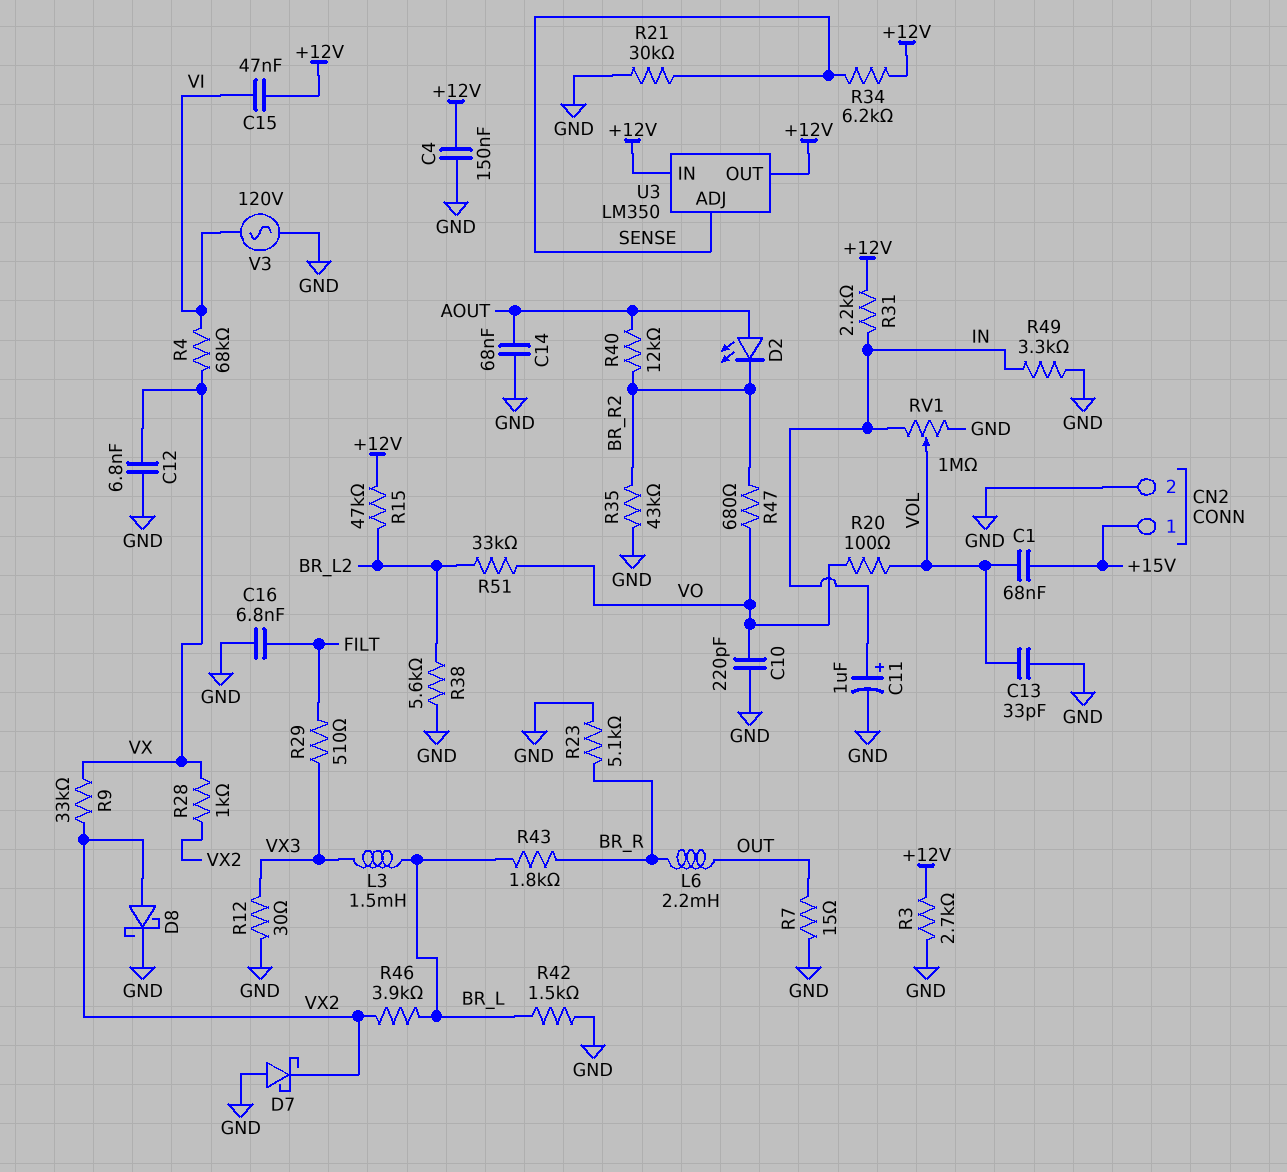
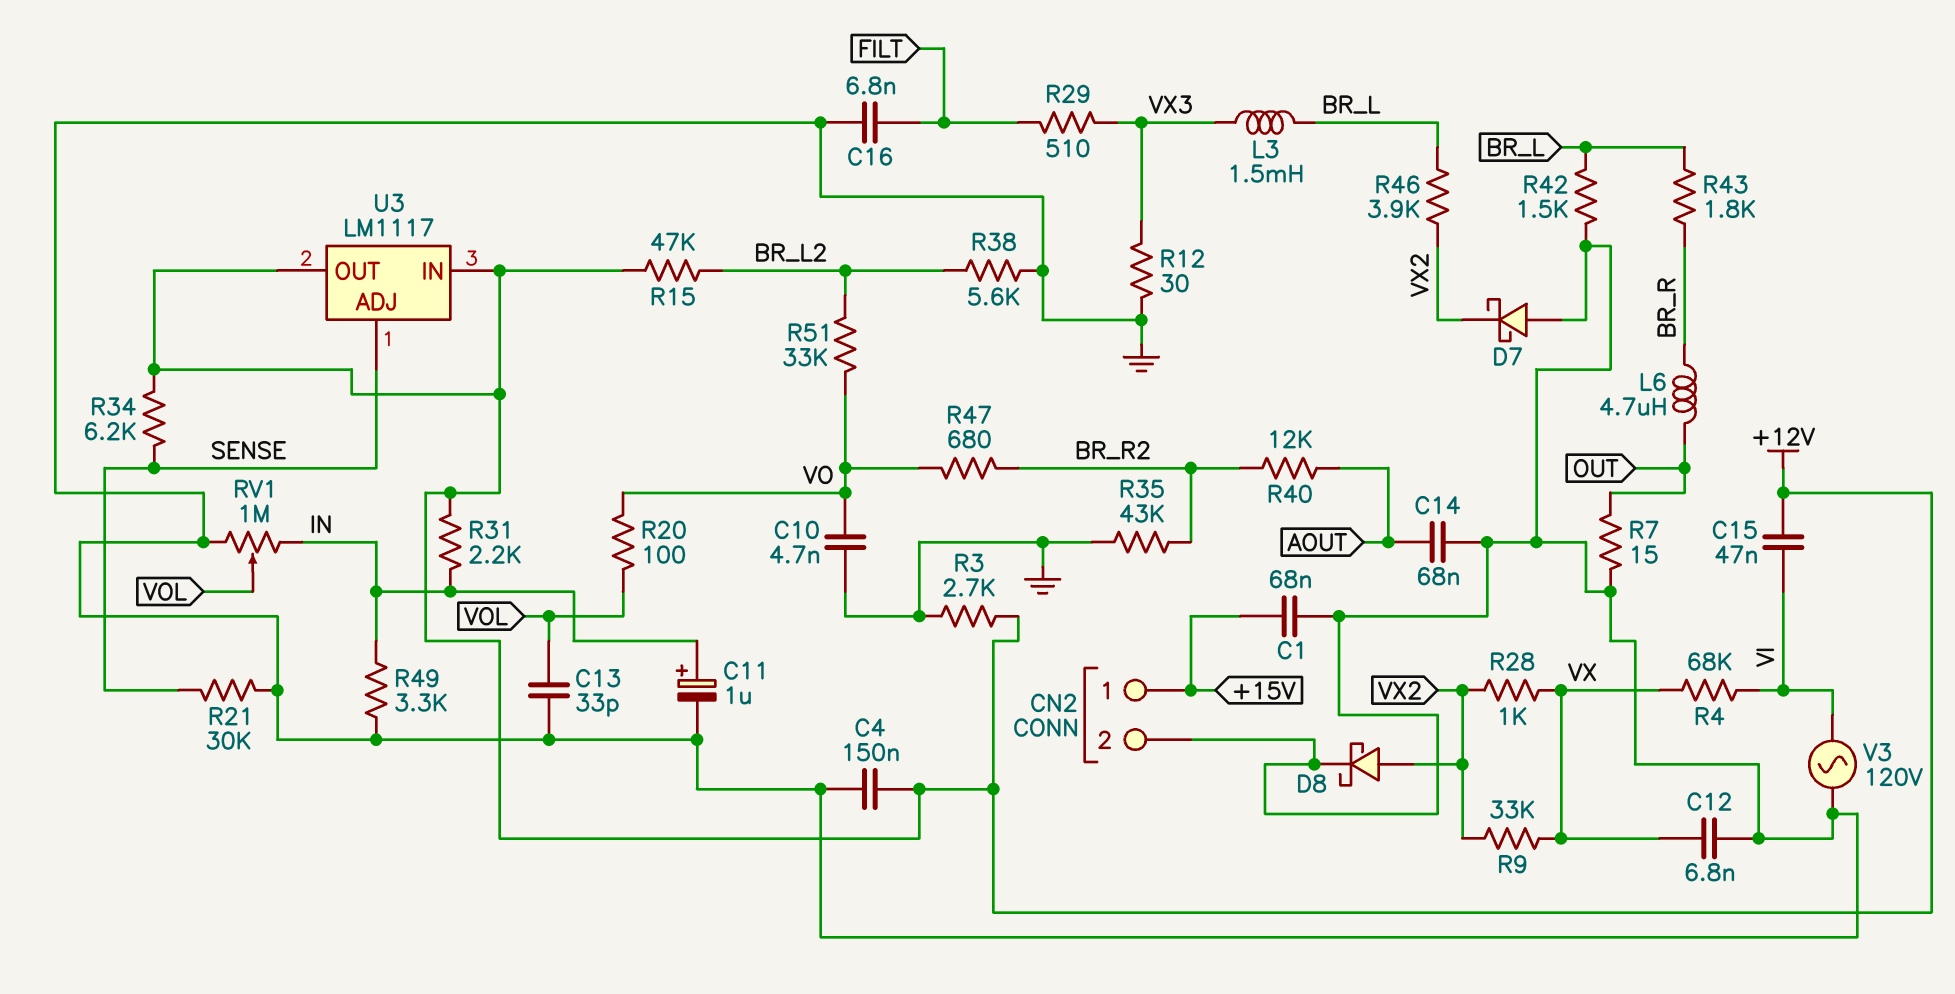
C1: 68nF (+15V, VOL) -> 68nF (+15V, GND)
C10: 220pF (GND, VO) -> 4.7nF (GND, VO)
D2: LED (A AOUT, K BR_R2) -> none
L6: 2.2mH (BR_R, OUT) -> 4.7uH (BR_R, OUT)
R23: 5.1k (BR_R, GND) -> none
U3: LM350 -> LM1117

